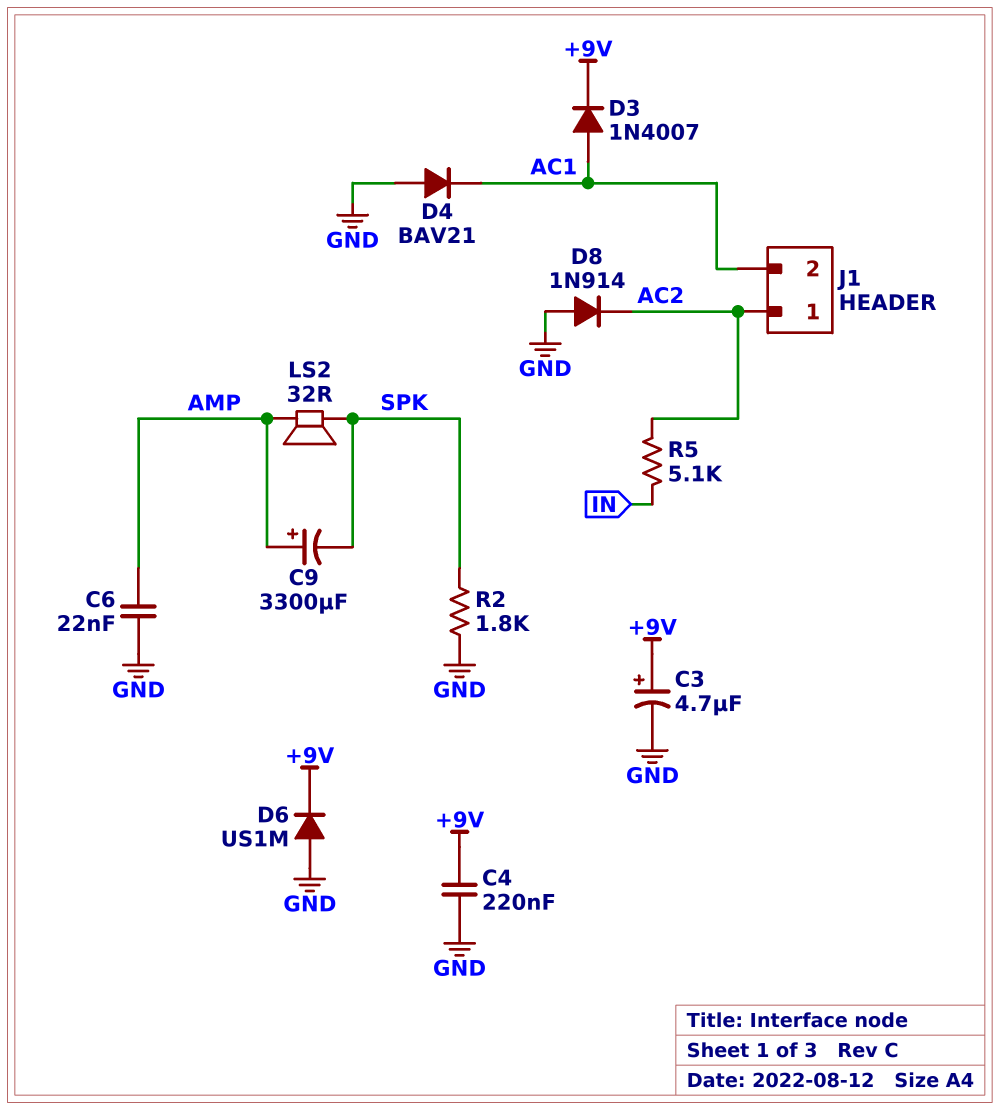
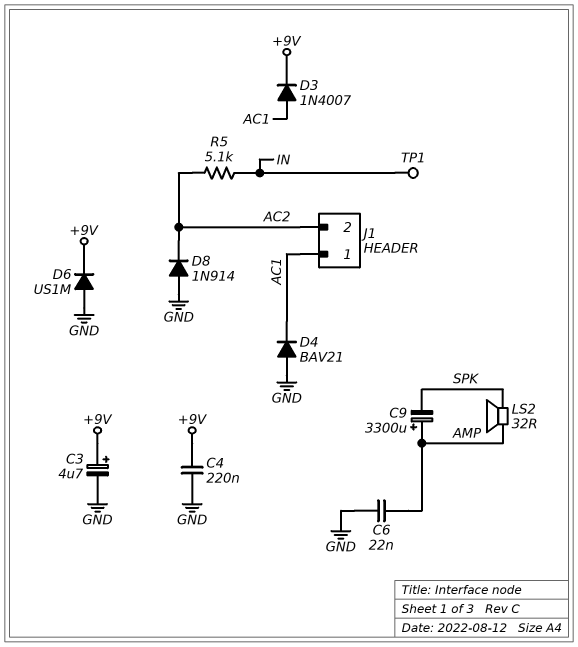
J1 pin 1: AC2 -> AC1
J1 pin 2: AC1 -> AC2
R2: 1.8k (GND, SPK) -> none
TP1: none -> test point (IN)

